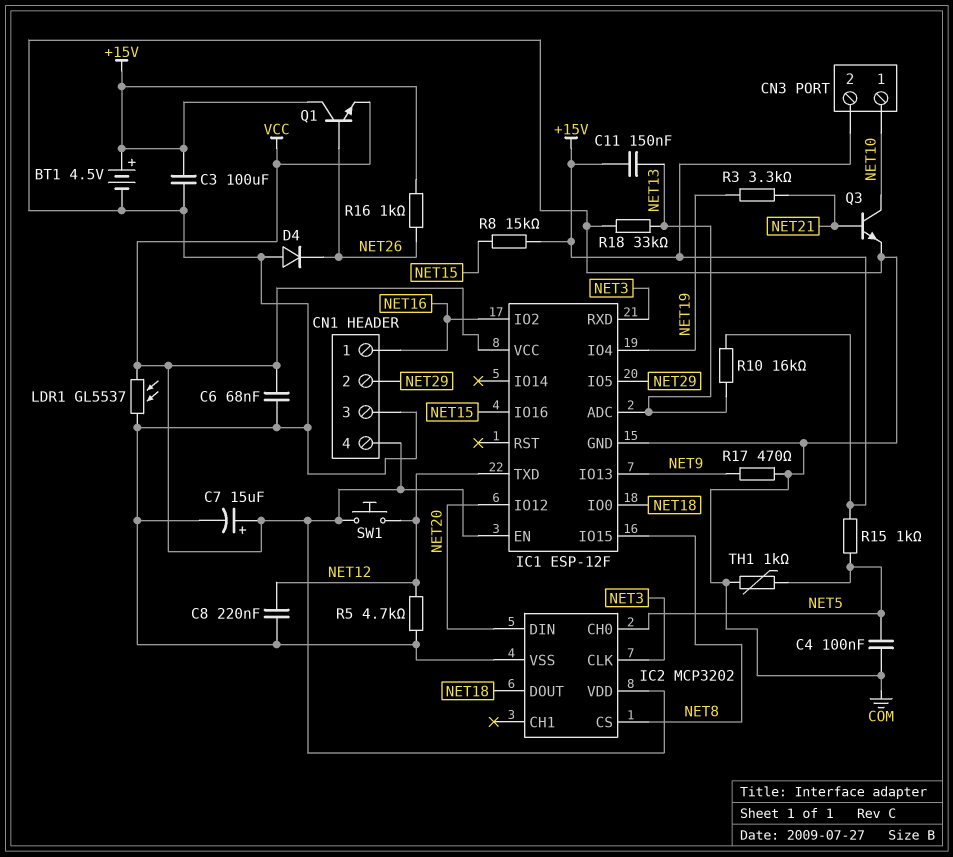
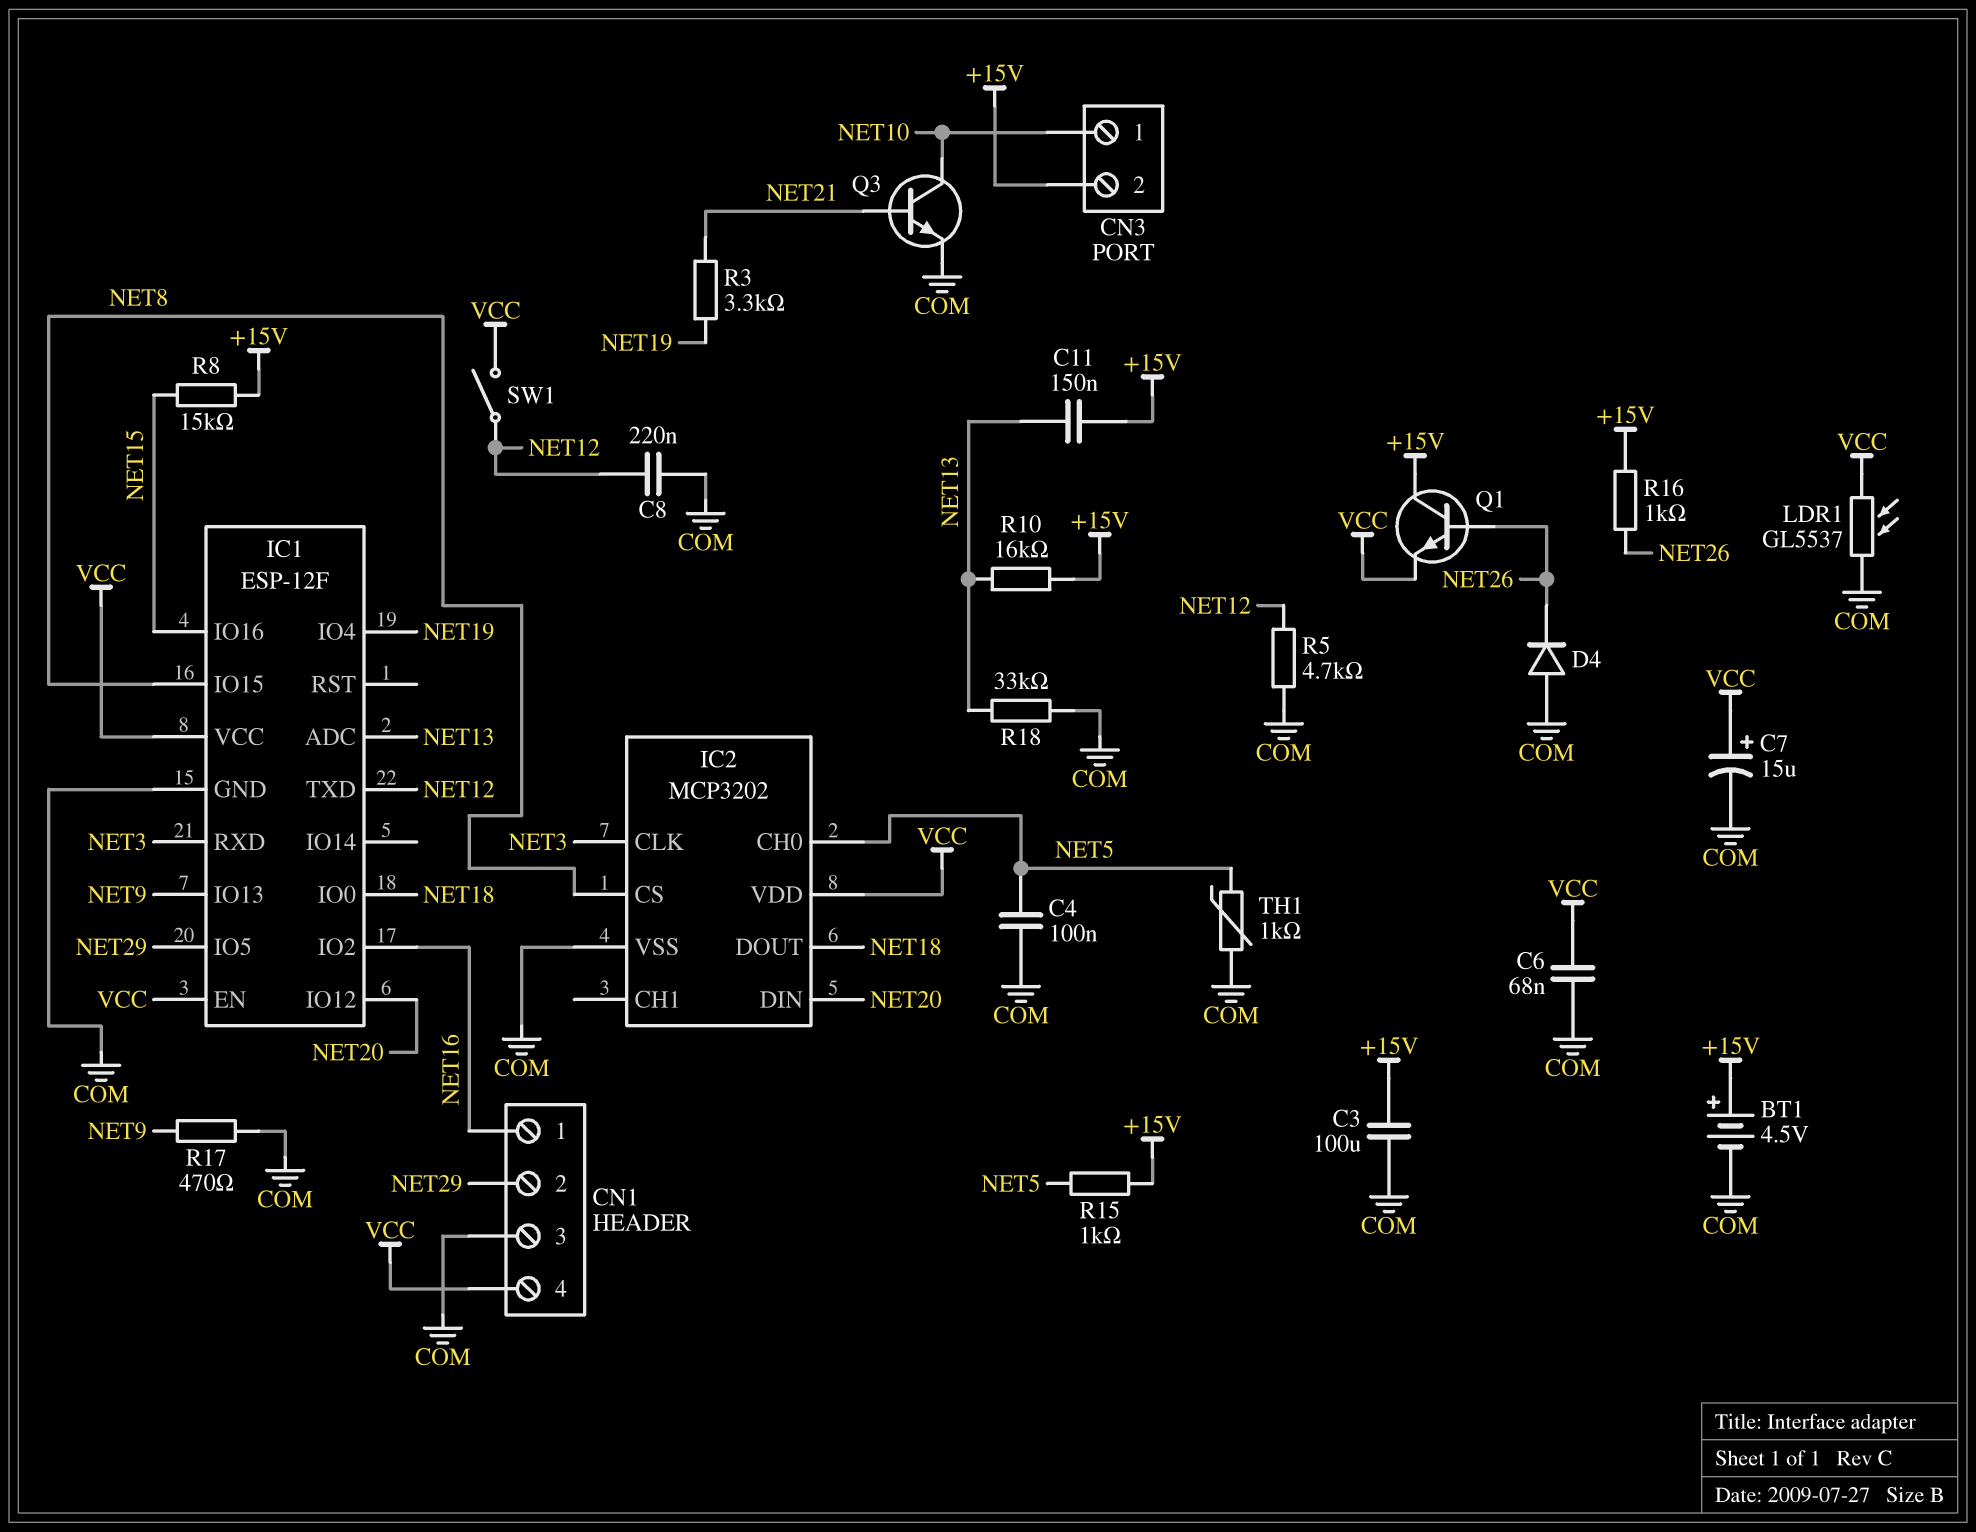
SW1: button (NET12, VCC) -> switch (NET12, VCC)

